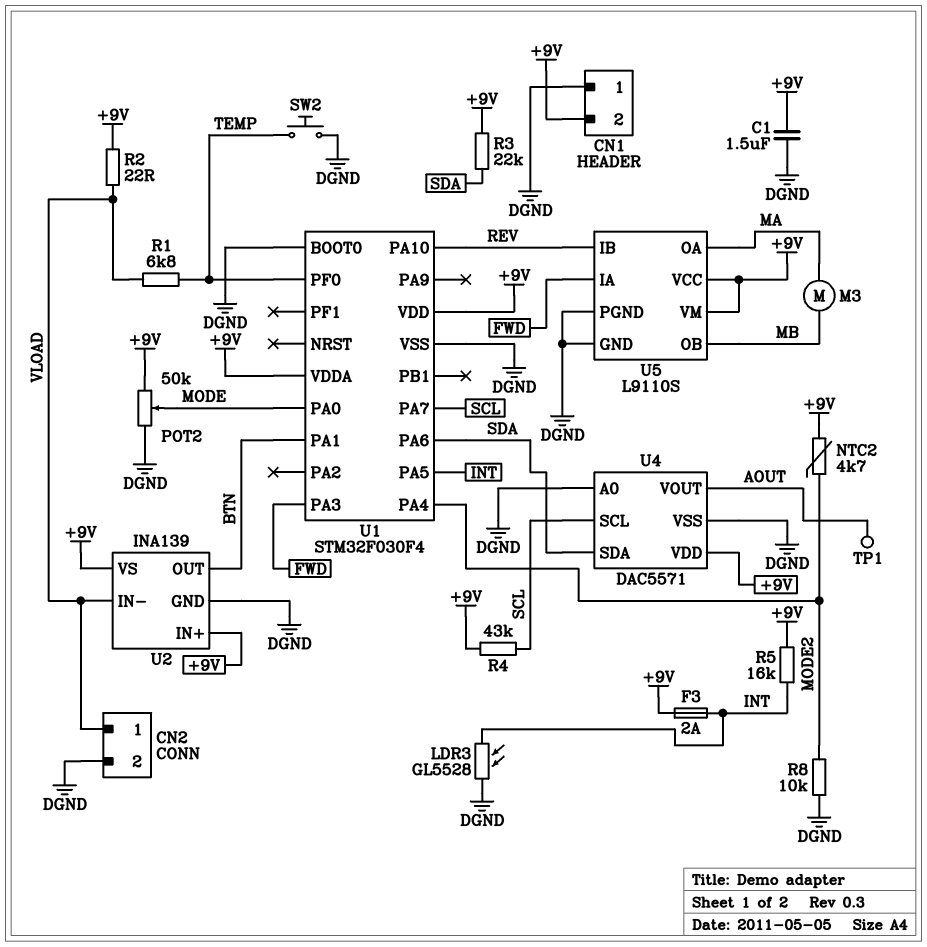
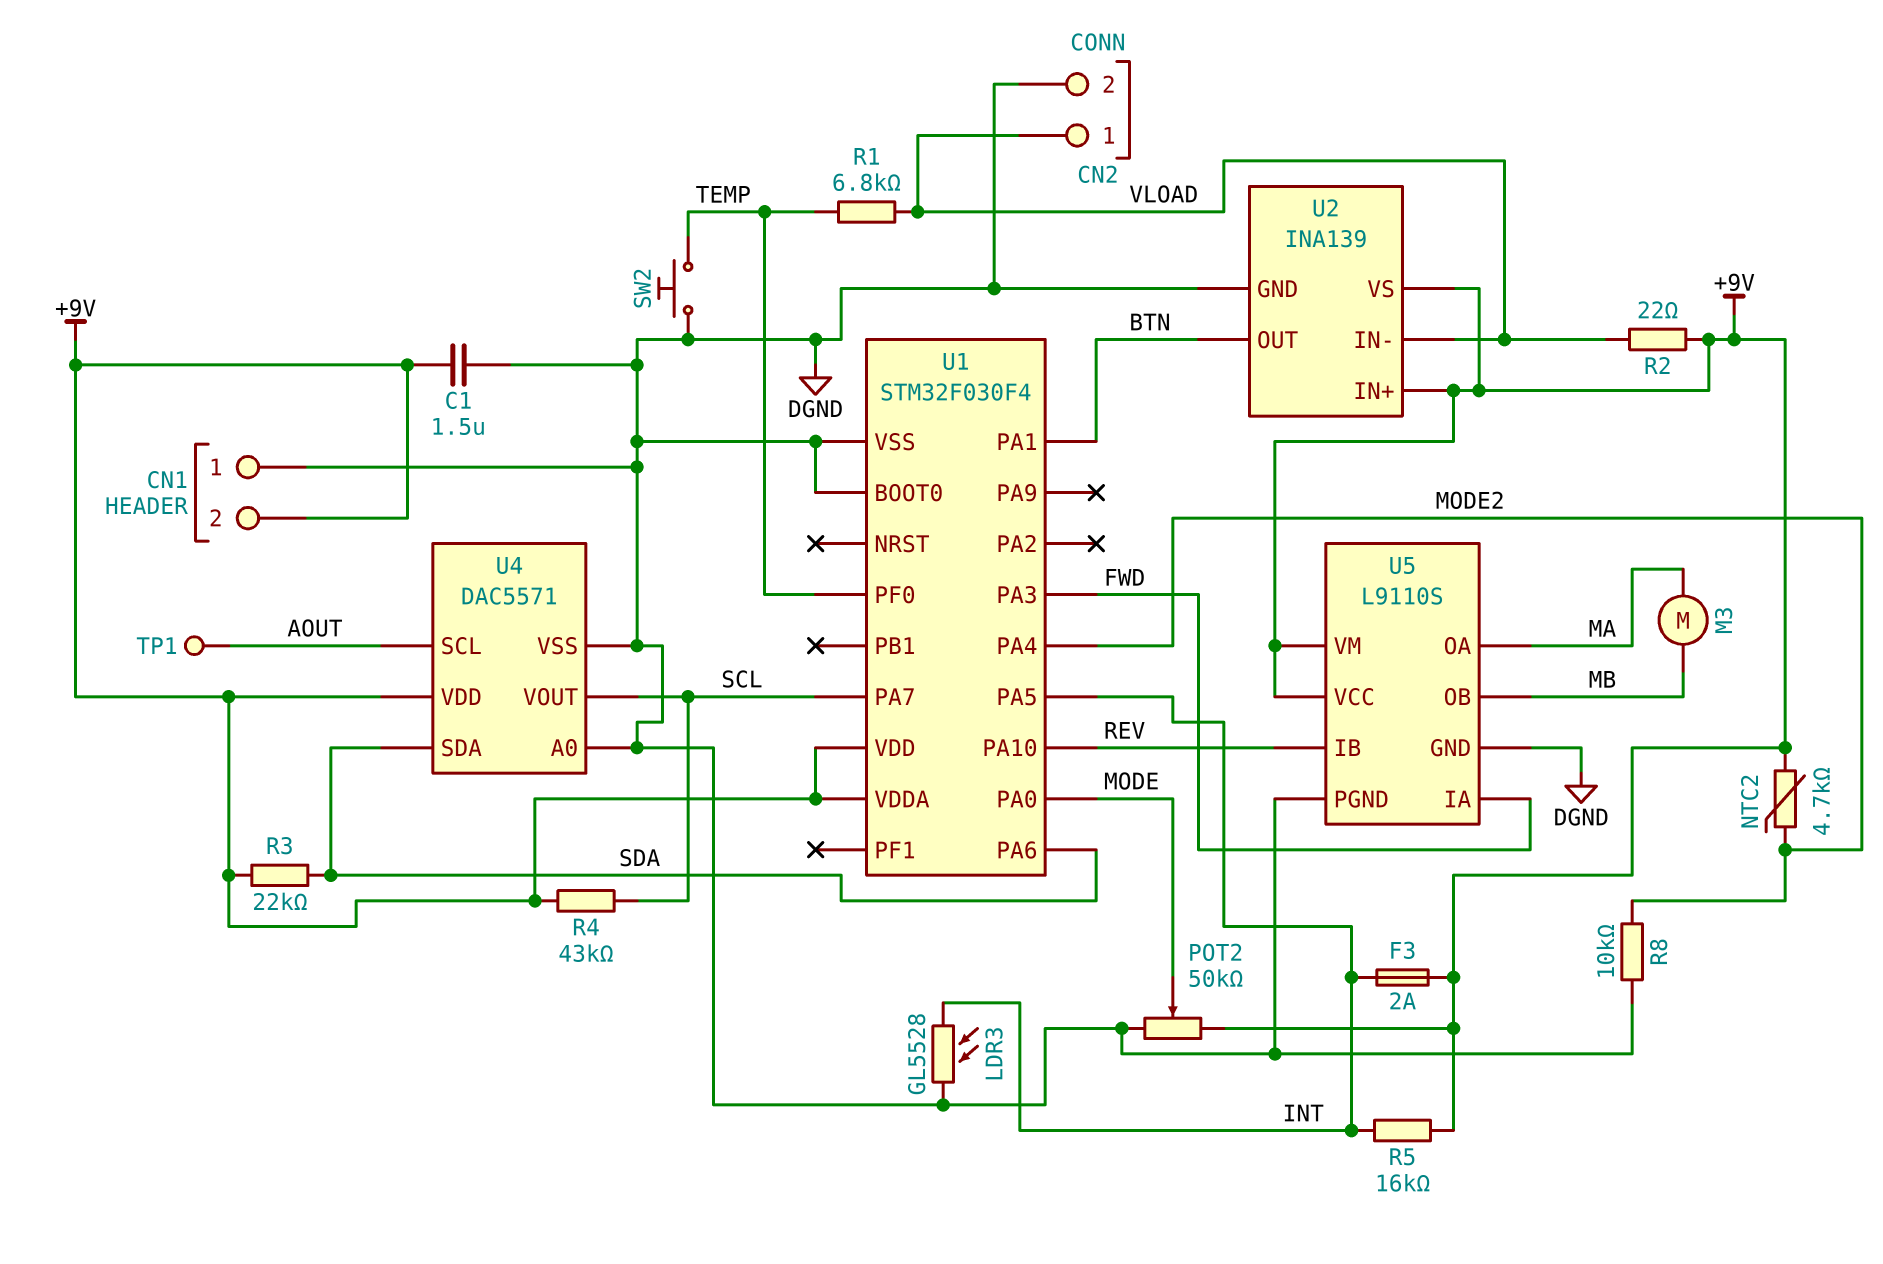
U4 pin SCL: SCL -> AOUT
U4 pin VOUT: AOUT -> SCL

